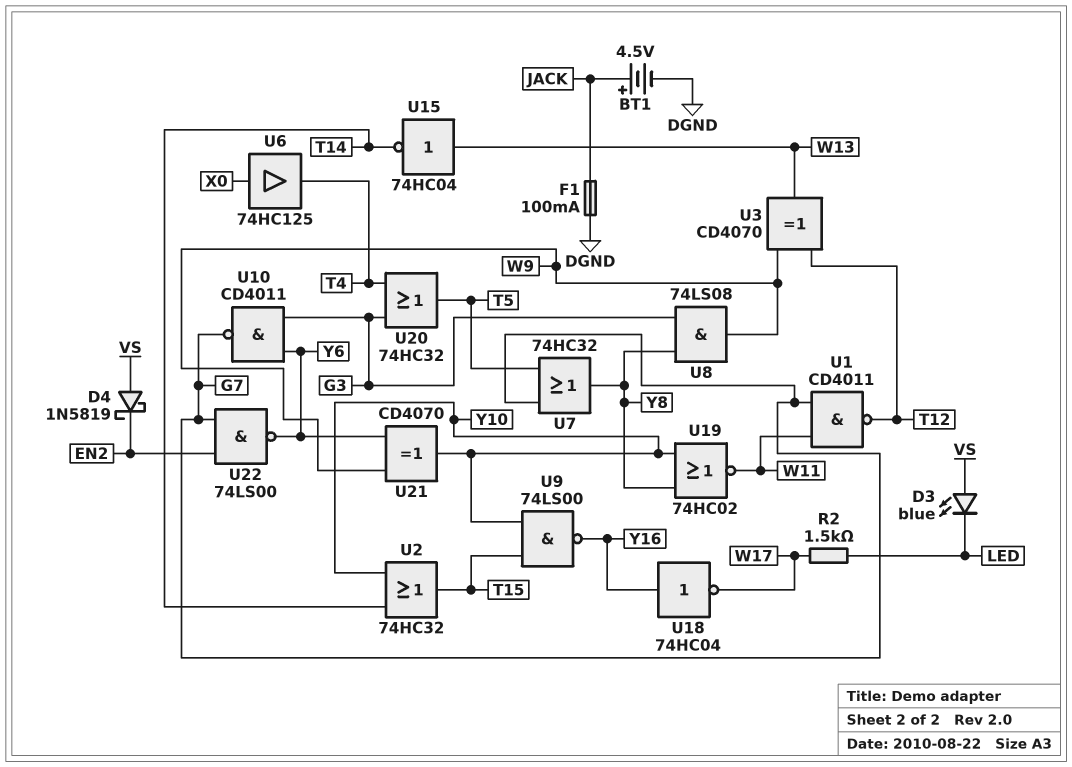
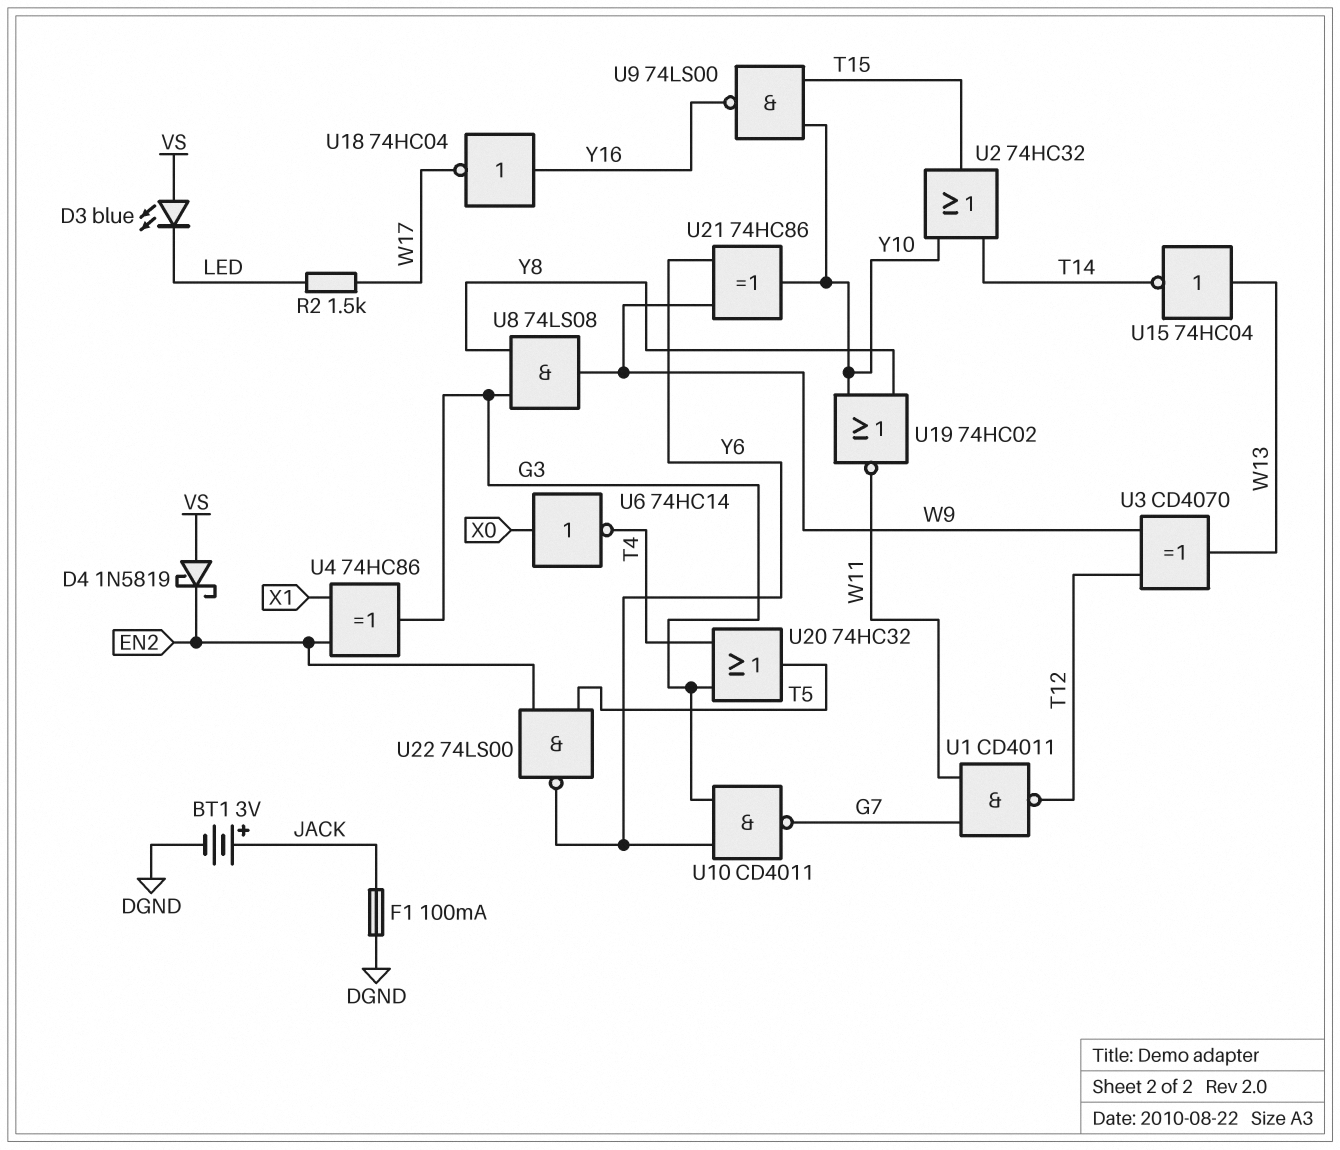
BT1: 4.5V (plus JACK, minus DGND) -> 3V (plus JACK, minus DGND)
U4: none -> XOR 74HC86 (in EN2, in X1, out G3)
U6: buffer 74HC125 (in X0, out T4) -> NOT 74HC14 (in X0, out T4)
U7: OR 74HC32 (in G7, in T5, out Y8) -> none
U21: XOR CD4070 (in W9, in Y6, out Y10) -> XOR 74HC86 (in W9, in Y6, out Y10)
U22: NAND 74LS00 (in EN2, in G7, out Y6) -> NAND 74LS00 (in EN2, in T5, out Y6)

